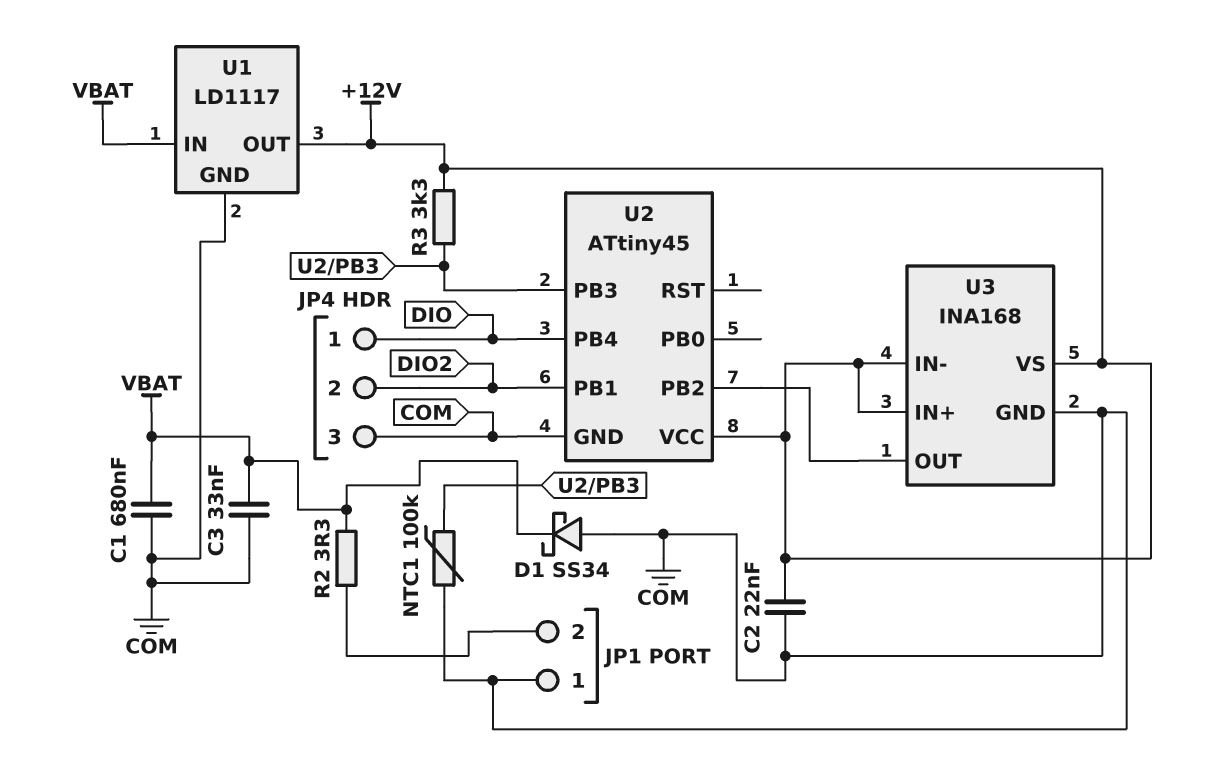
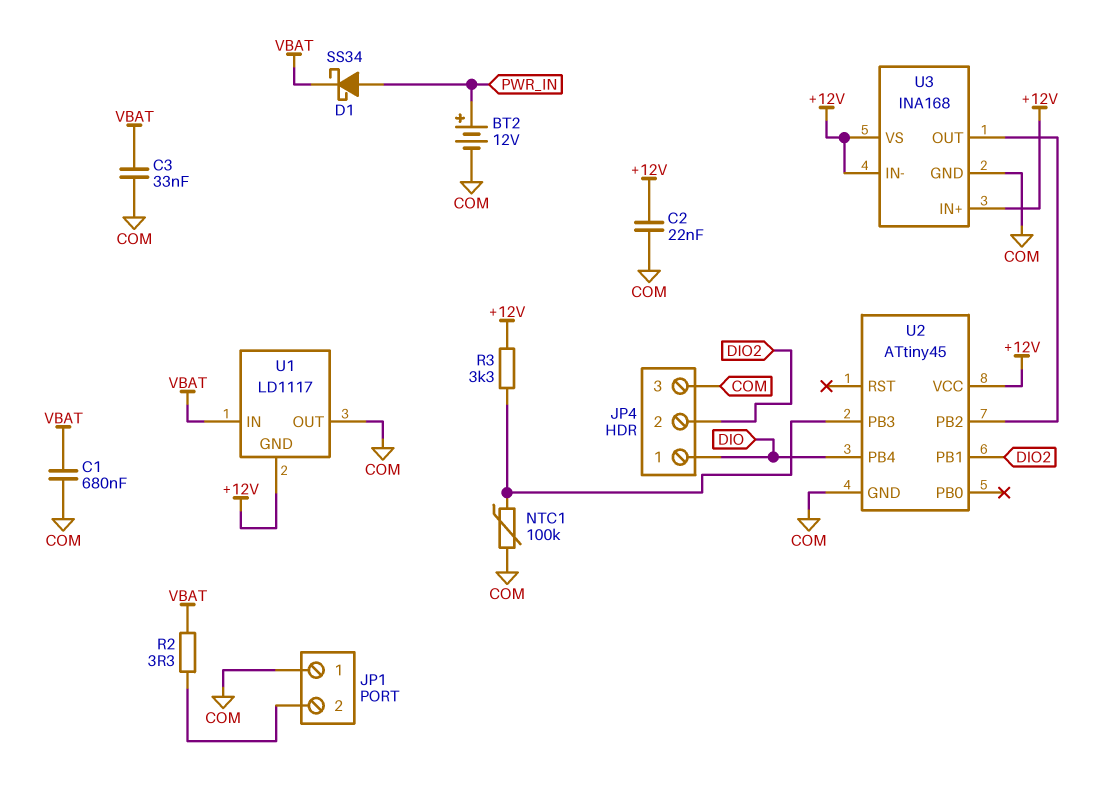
BT2: none -> 12V (plus PWR_IN, minus COM)
D1: schottky SS34 (A COM, K VBAT) -> schottky SS34 (A PWR_IN, K VBAT)
U1 pin GND: COM -> +12V
U1 pin OUT: +12V -> COM

